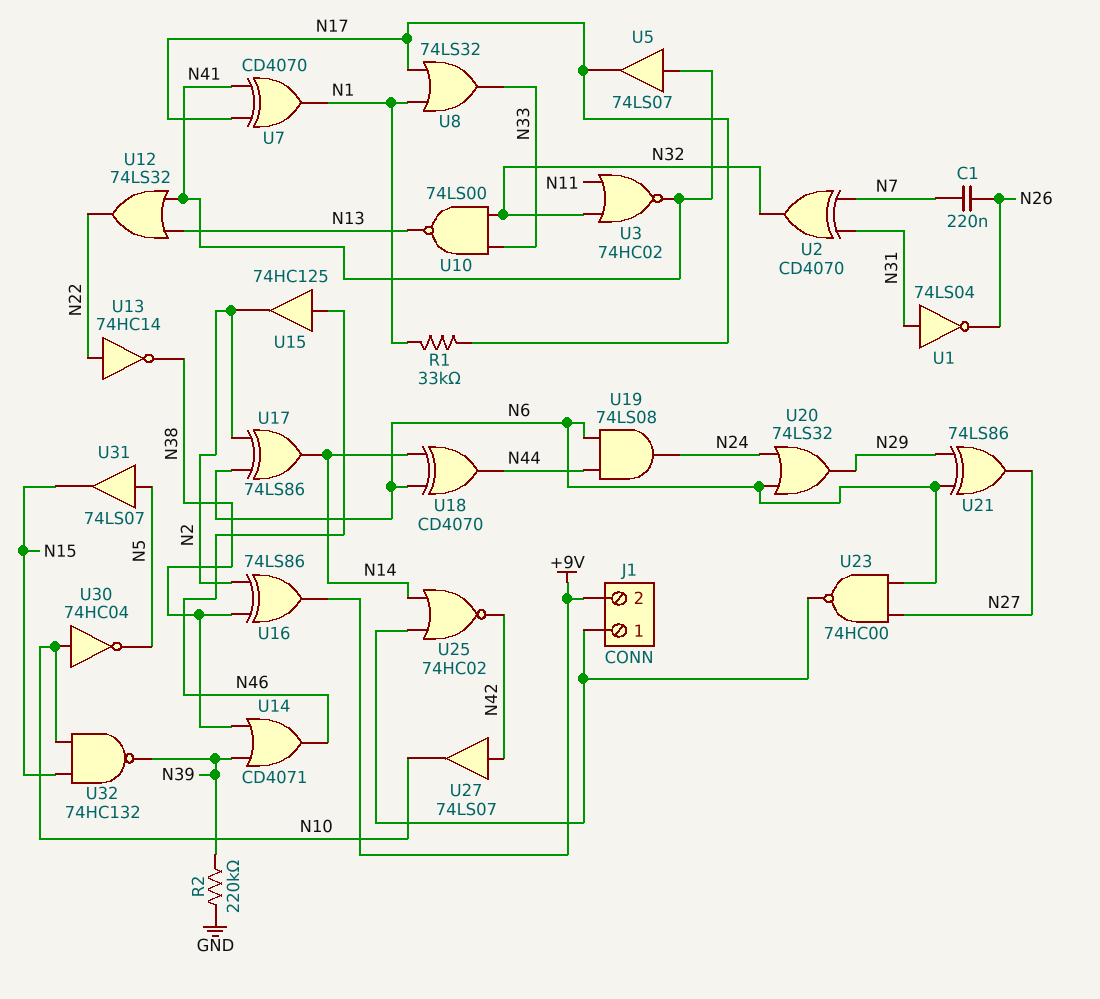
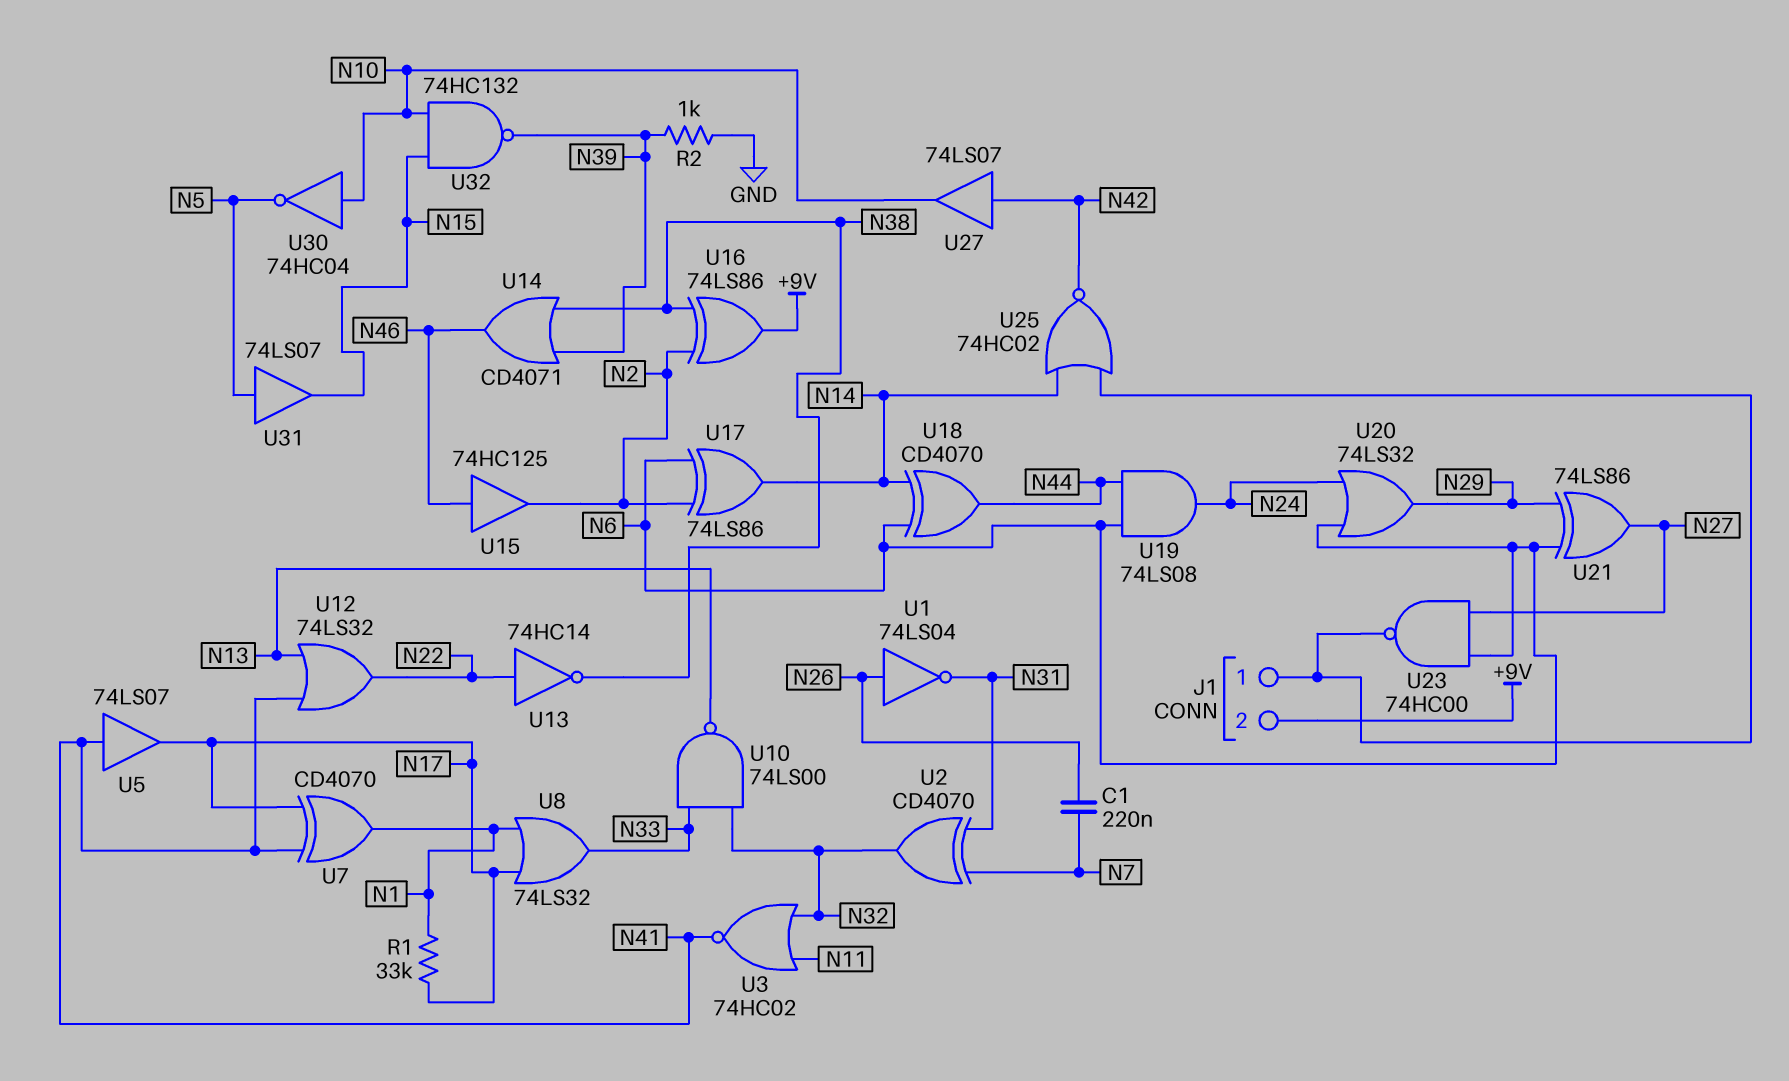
R2: 220k (GND, N39) -> 1k (GND, N39)
U1: NOT 74LS04 (in N31, out N26) -> NOT 74LS04 (in N26, out N31)

